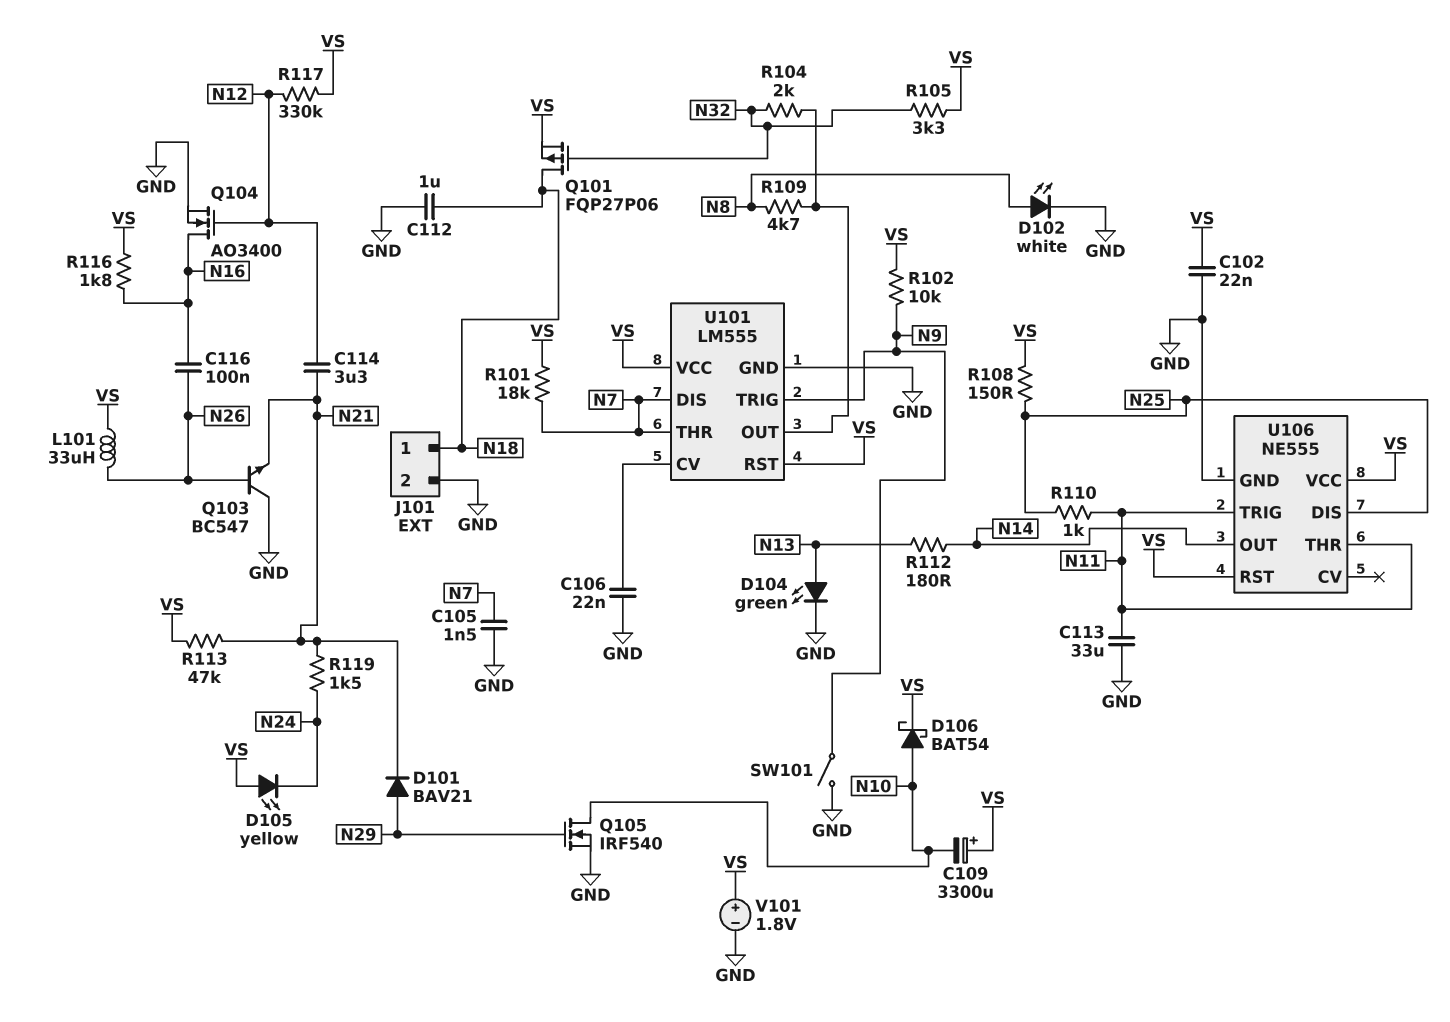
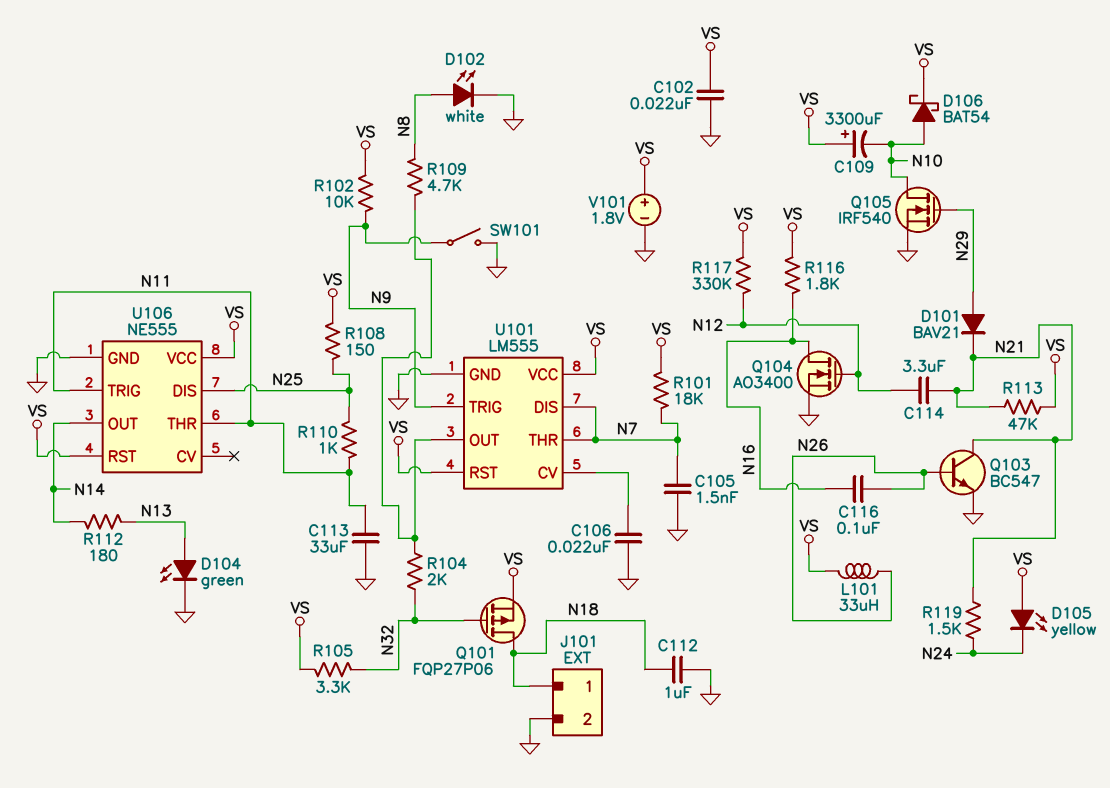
Q103: NPN BC547 (B N26, C GND, E N21) -> NPN BC547 (B N26, C N21, E GND)

